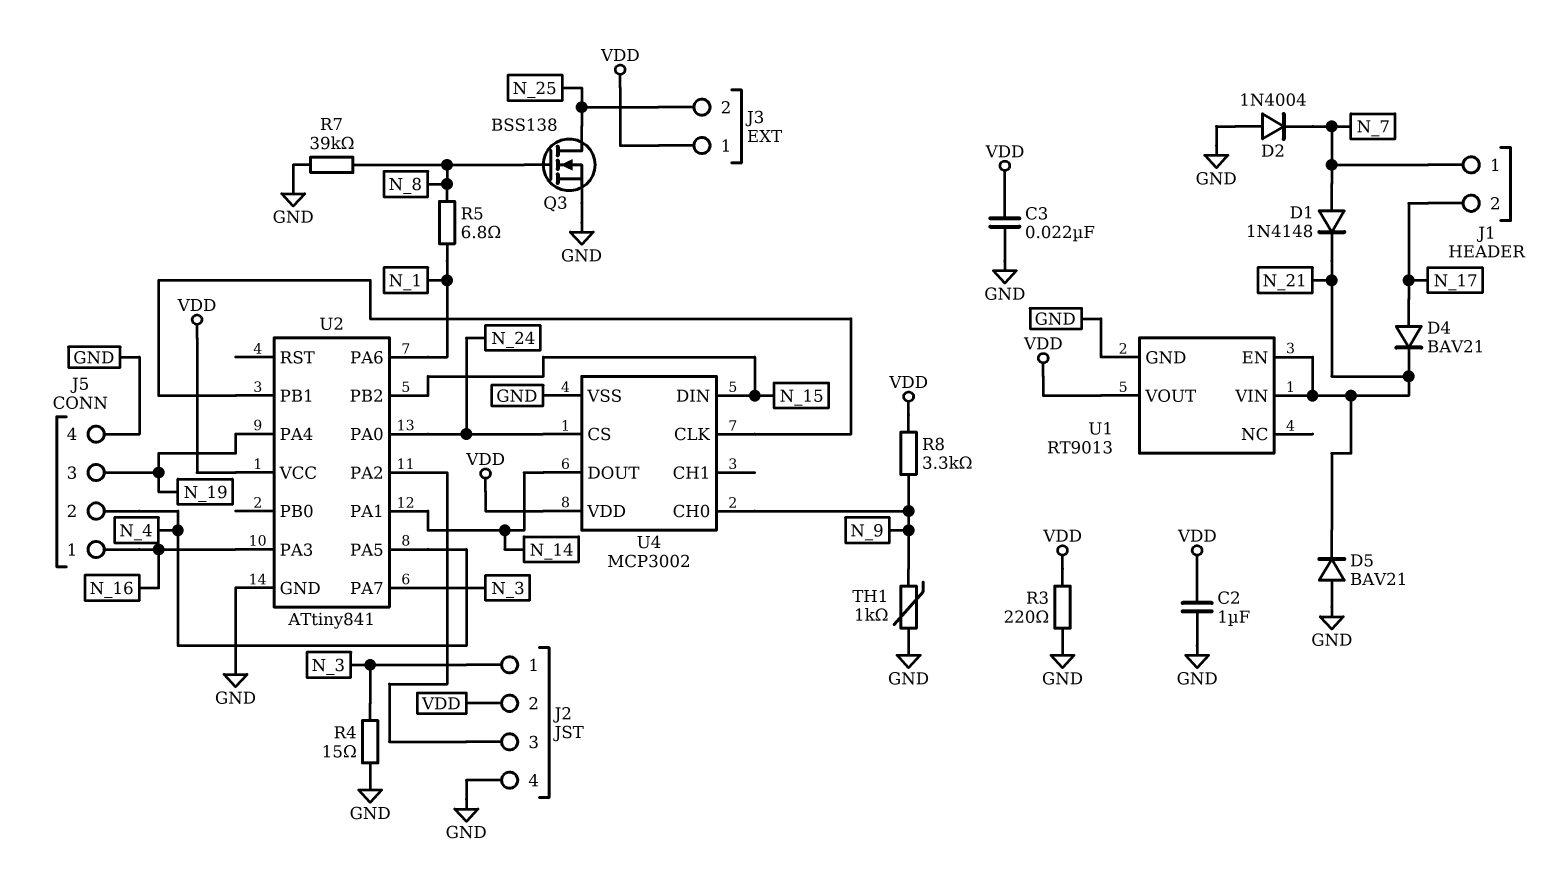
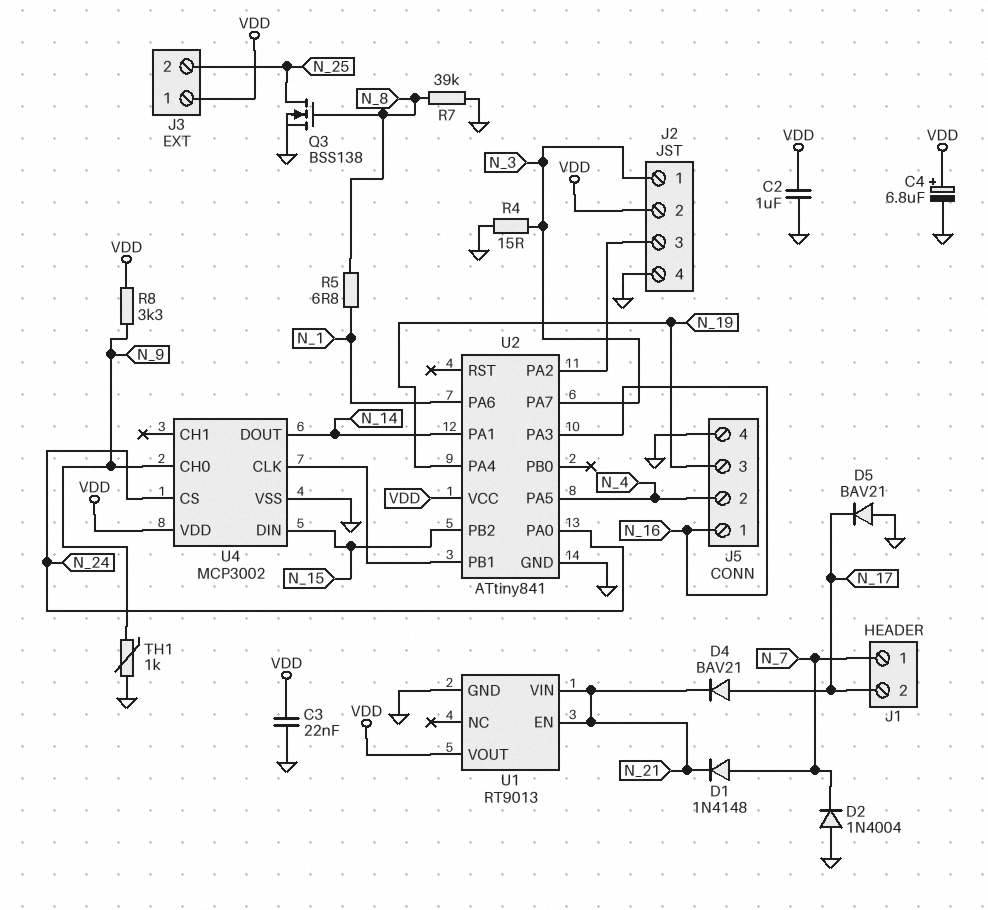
C4: none -> 6.8uF (plus VDD, minus GND)
D5: diode BAV21 (A GND, K N_21) -> diode BAV21 (A GND, K N_17)
R3: 220 (GND, VDD) -> none

